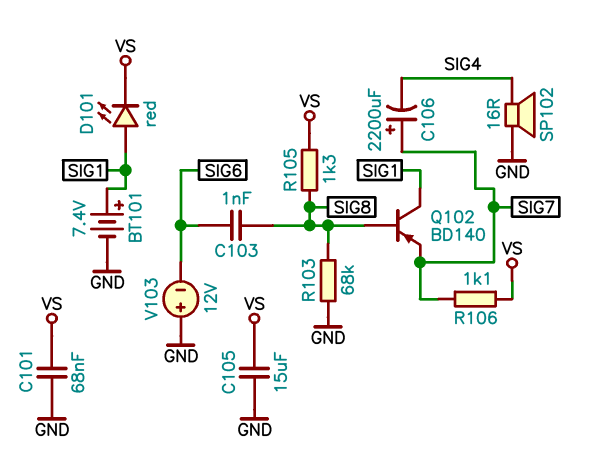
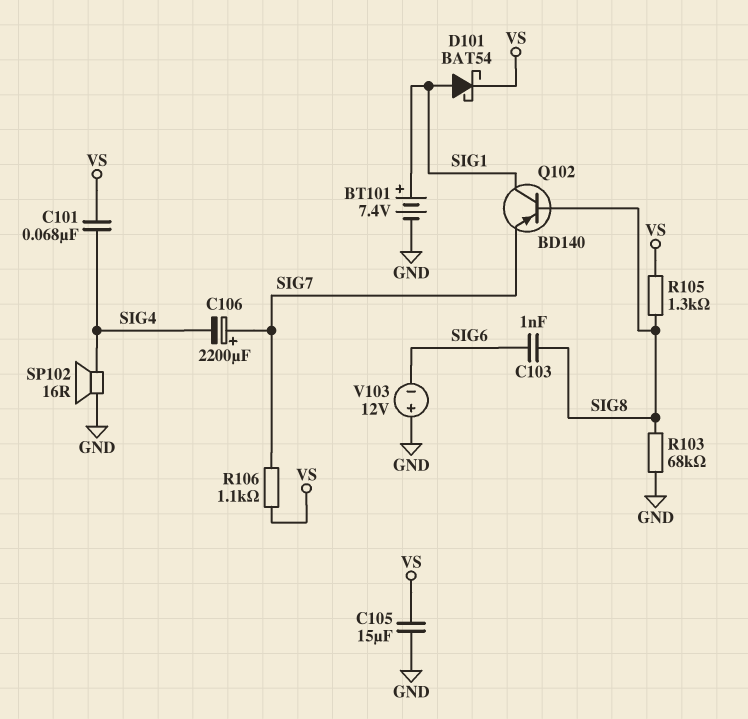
C101: 68nF (GND, VS) -> 68nF (SIG4, VS)
D101: LED red (A SIG1, K VS) -> schottky BAT54 (A SIG1, K VS)

